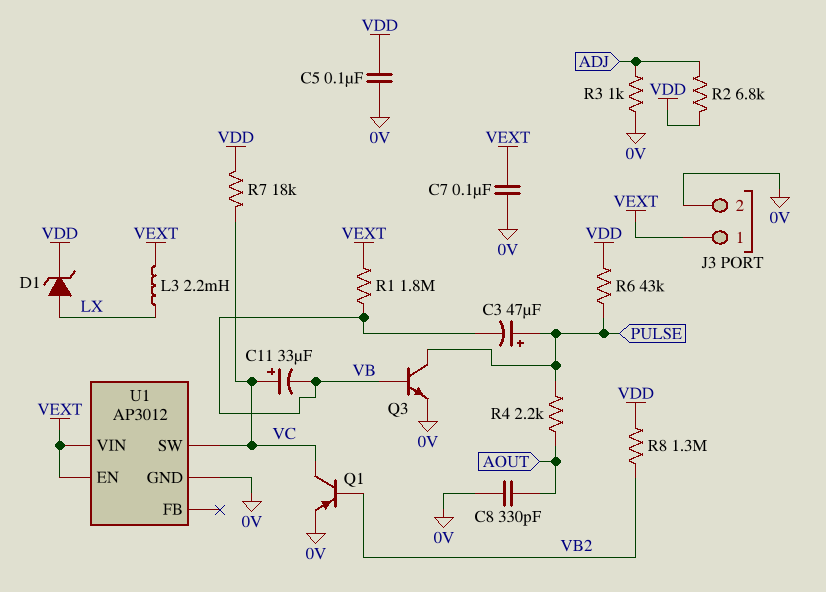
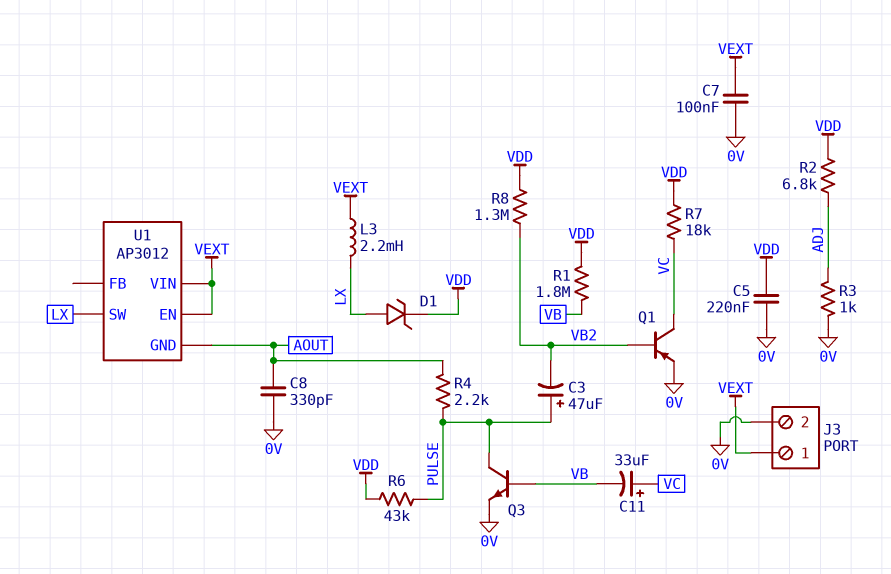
C3: 47uF (plus PULSE, minus VB) -> 47uF (plus PULSE, minus VB2)
C5: 100nF (0V, VDD) -> 220nF (0V, VDD)
R1: 1.8M (VB, VEXT) -> 1.8M (VB, VDD)
U1 pin GND: 0V -> AOUT
U1 pin SW: VC -> LX

